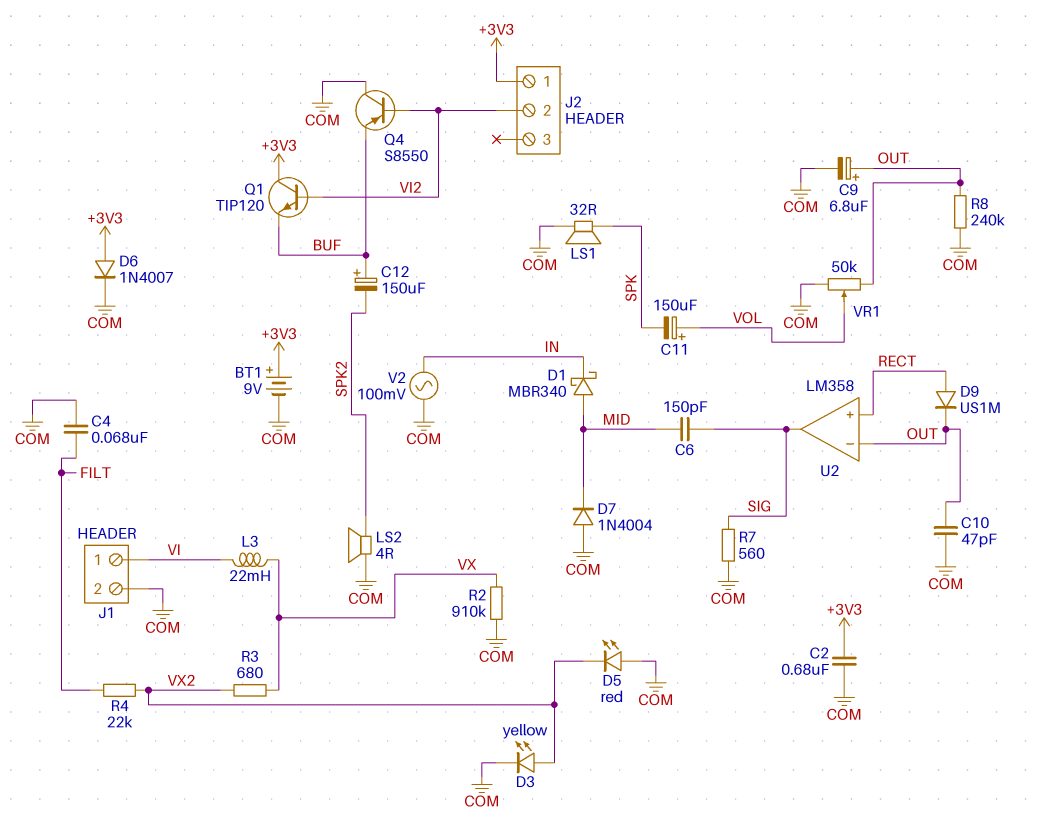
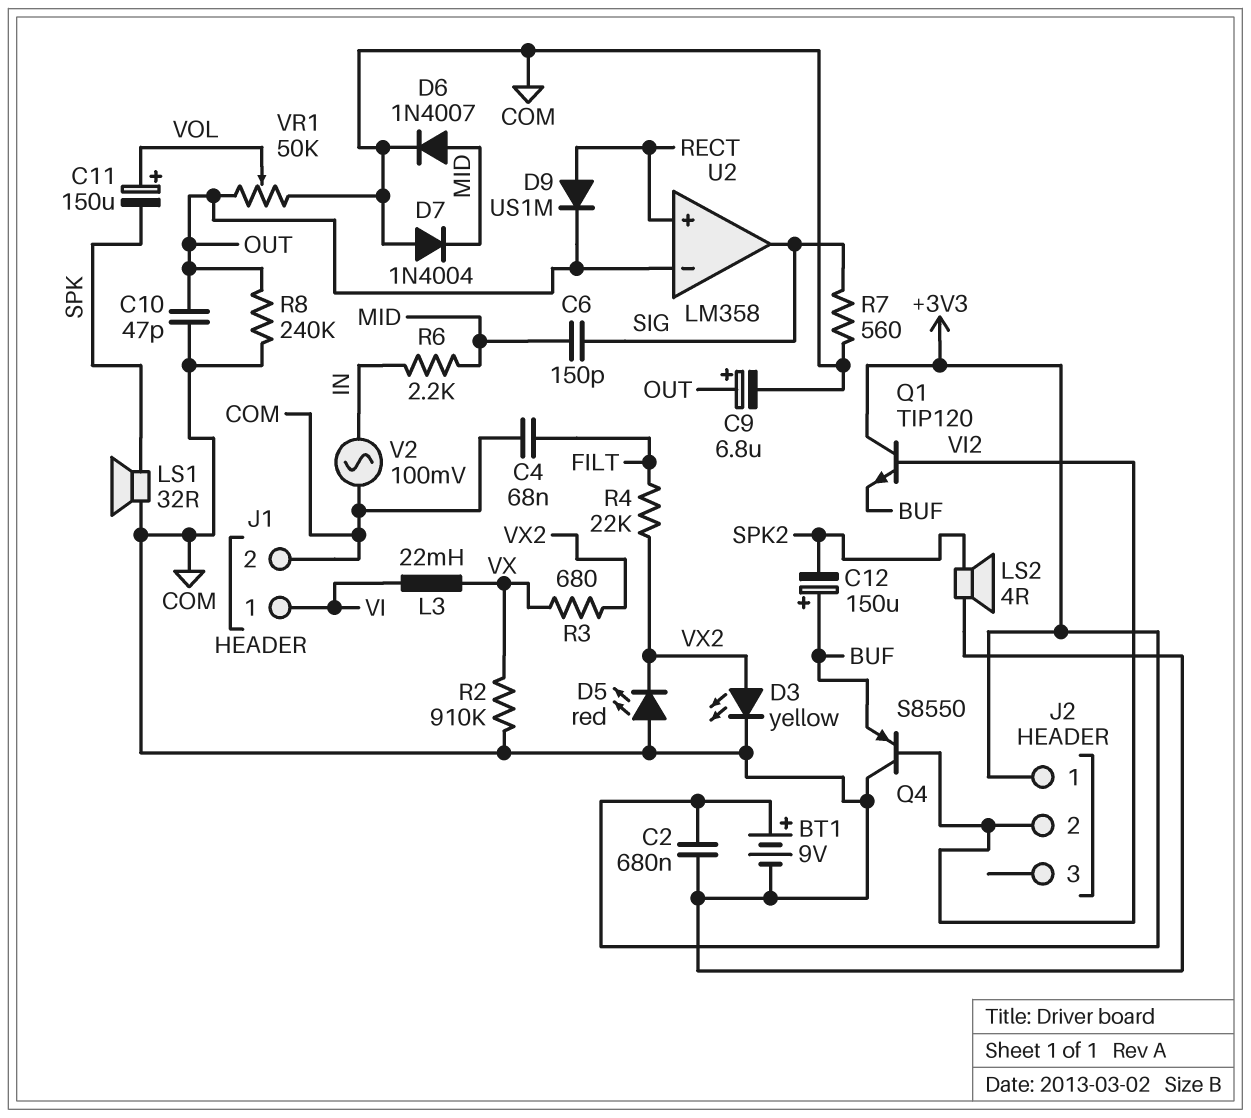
D1: schottky MBR340 (A MID, K IN) -> none
D6: diode 1N4007 (A +3V3, K COM) -> diode 1N4007 (A MID, K COM)
R6: none -> 2.2k (IN, MID)

